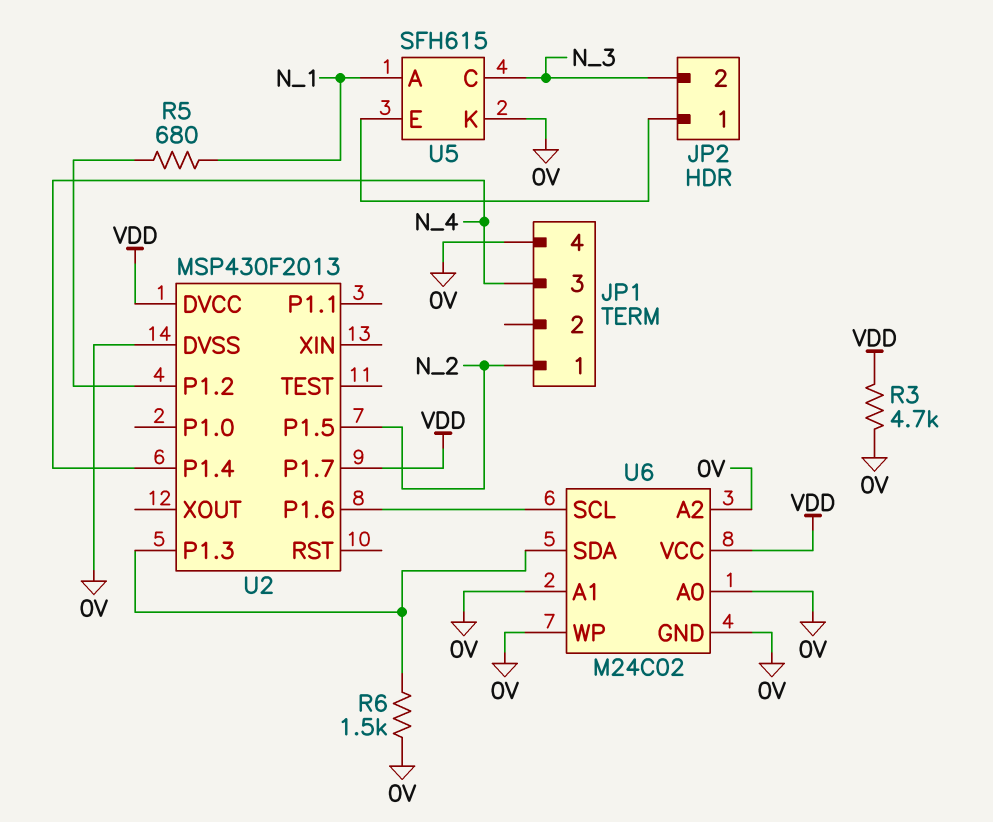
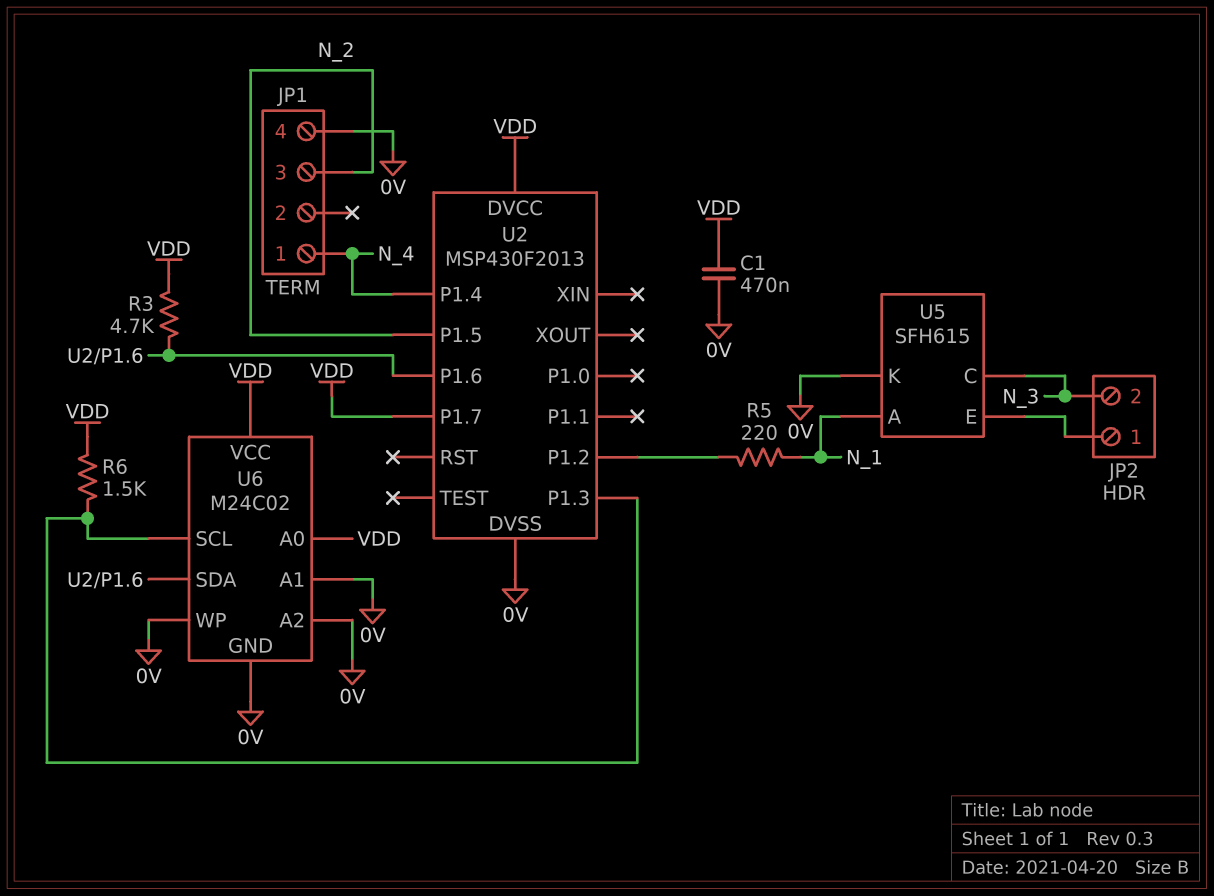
C1: none -> 470nF (0V, VDD)
JP1 pin 1: N_2 -> N_4
JP1 pin 3: N_4 -> N_2
R3: 4.7k (0V, VDD) -> 4.7k (U2/P1.6, VDD)
R5: 680 (N_1, U2/P1.2) -> 220 (N_1, U2/P1.2)
R6: 1.5k (0V, U2/P1.3) -> 1.5k (U2/P1.3, VDD)
U6 pin A0: 0V -> VDD
U6 pin SCL: U2/P1.6 -> U2/P1.3
U6 pin SDA: U2/P1.3 -> U2/P1.6

